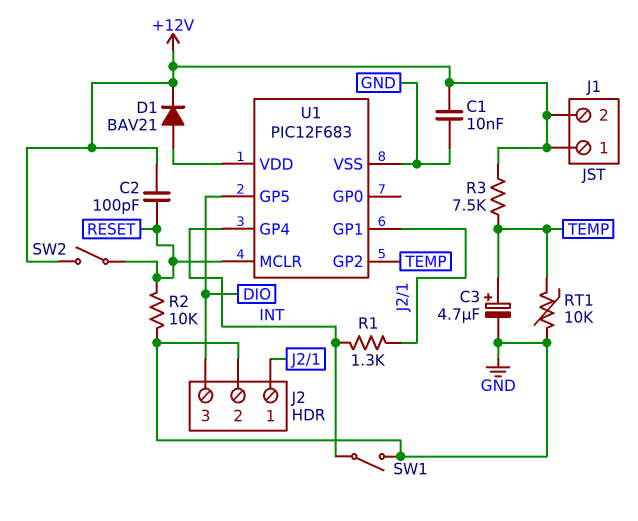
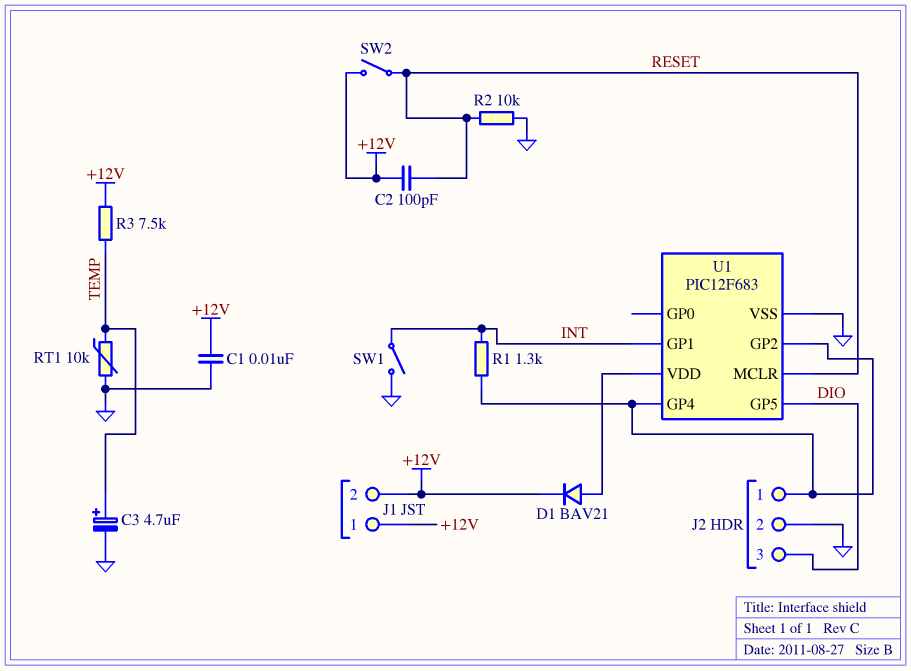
U1 pin GP1: J2/1 -> INT
U1 pin GP2: TEMP -> J2/1
U1 pin GP4: INT -> J2/1

